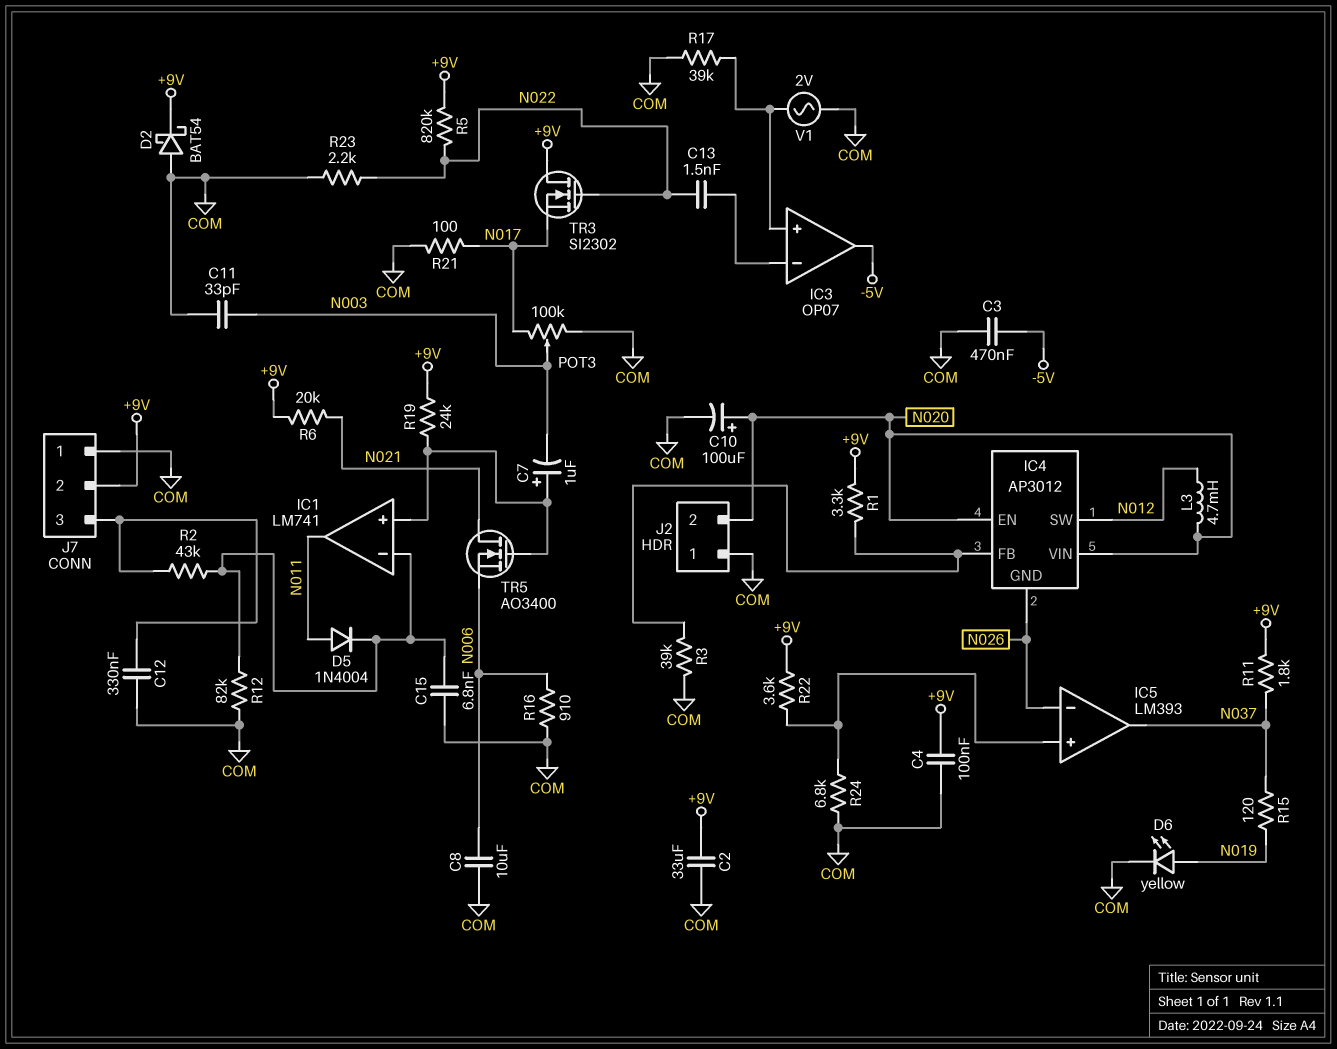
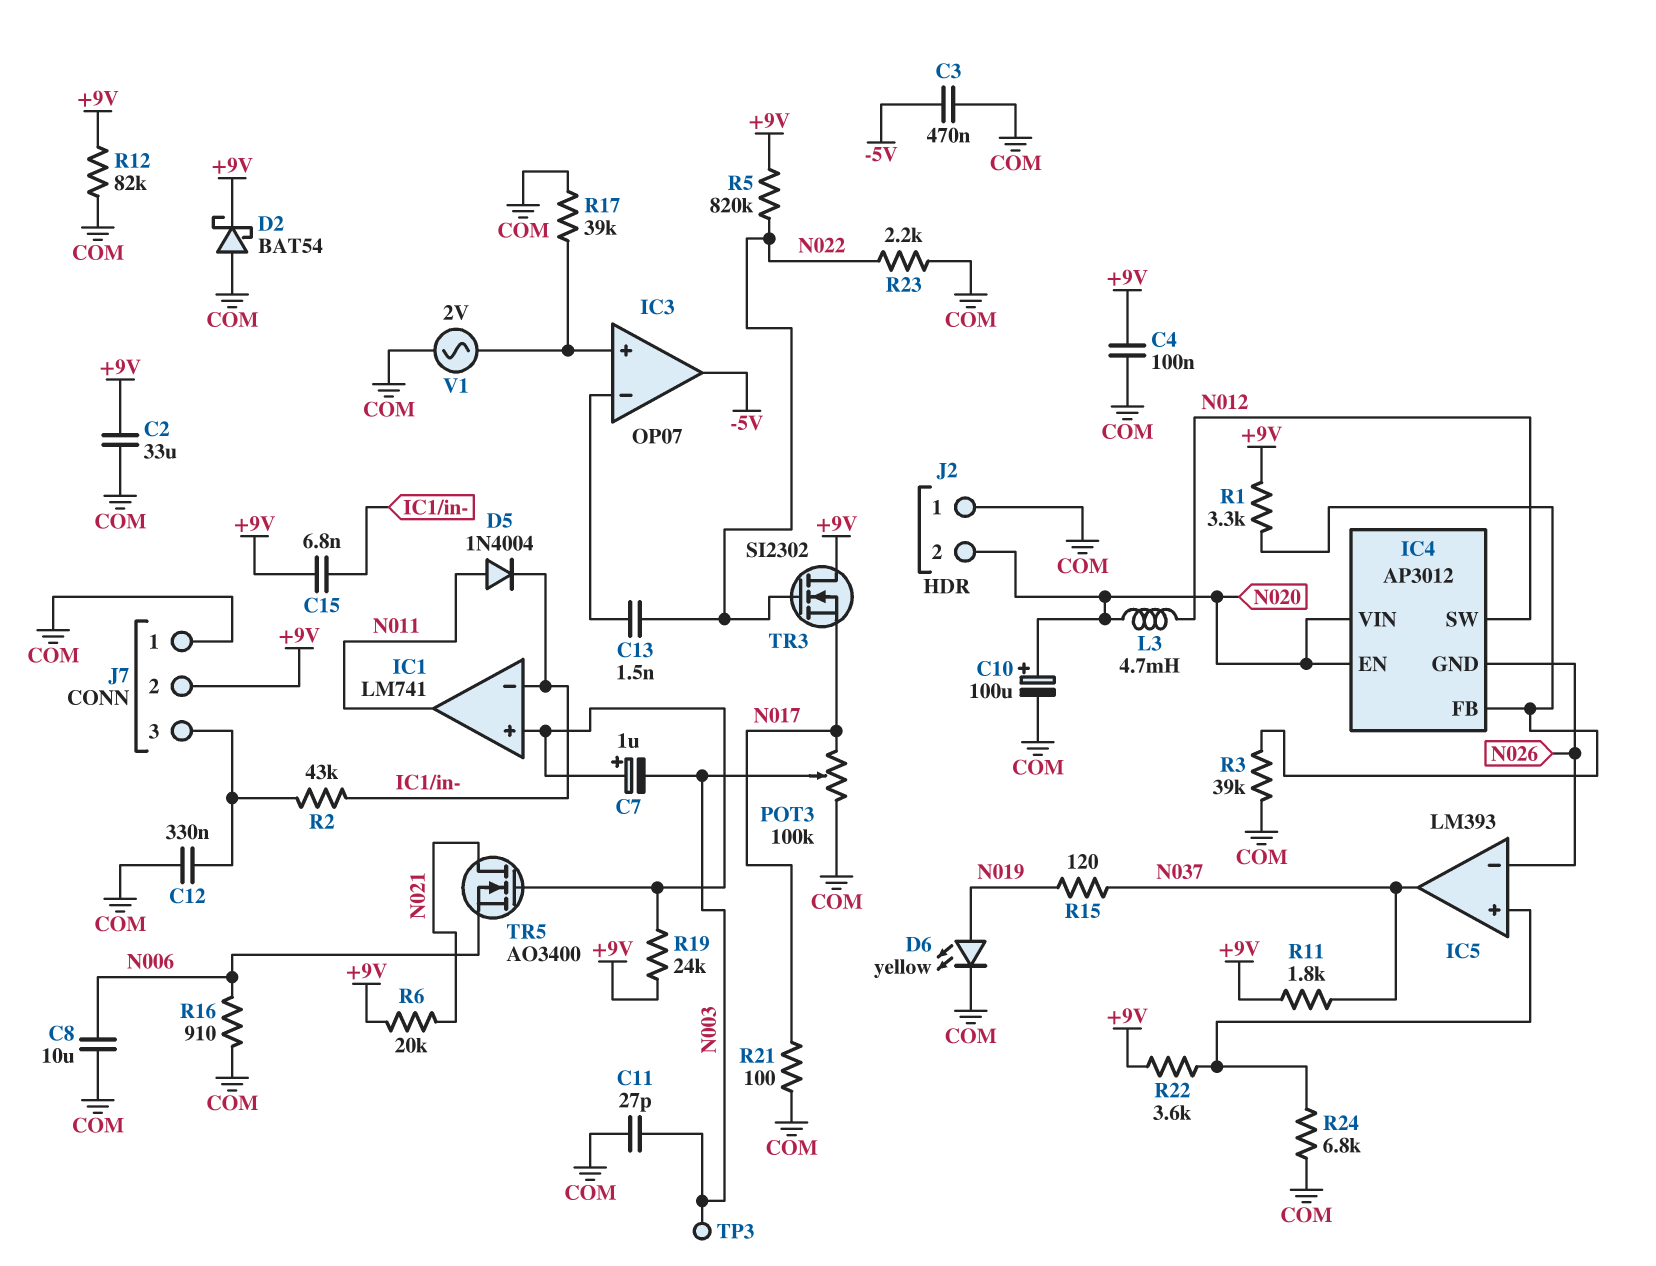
C11: 33pF (COM, N003) -> 27pF (COM, N003)
C15: 6.8nF (COM, IC1/in-) -> 6.8nF (+9V, IC1/in-)
R12: 82k (COM, IC1/in-) -> 82k (+9V, COM)
TP3: none -> test point (N003)

